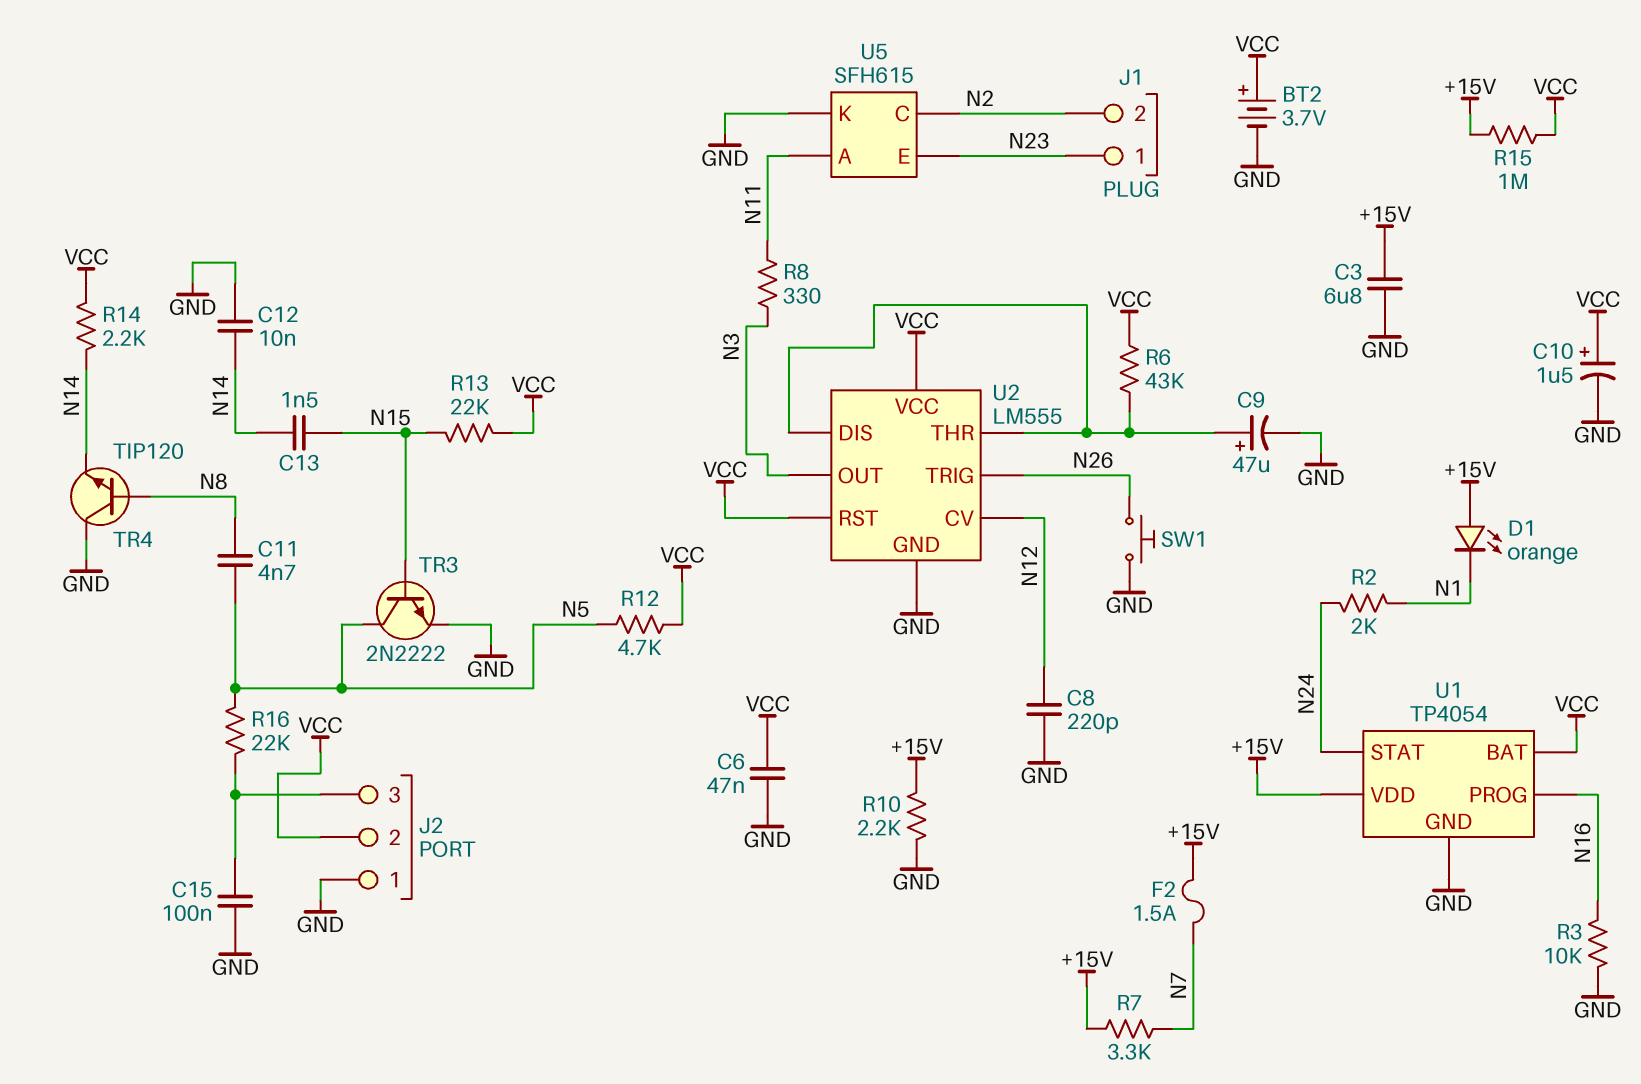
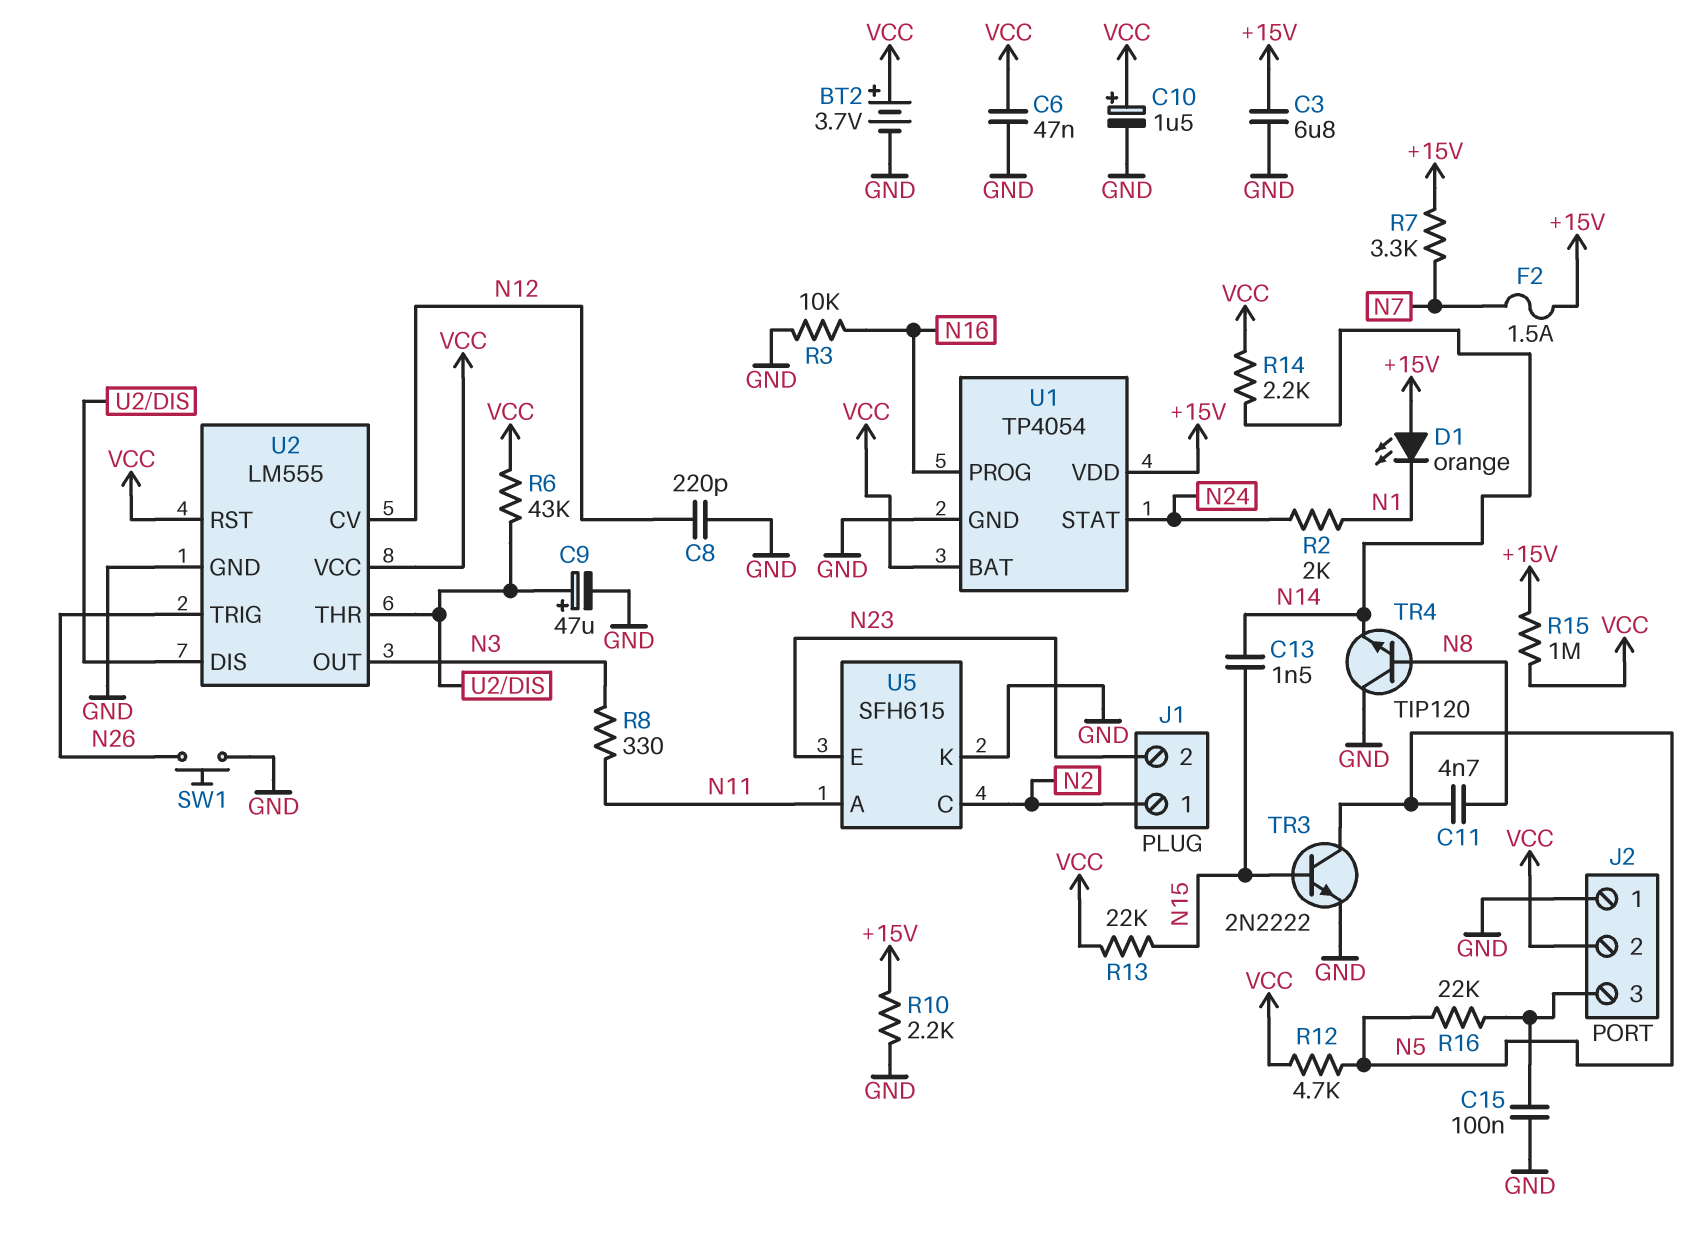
C12: 10nF (GND, N14) -> none
J1 pin 1: N23 -> N2
J1 pin 2: N2 -> N23

